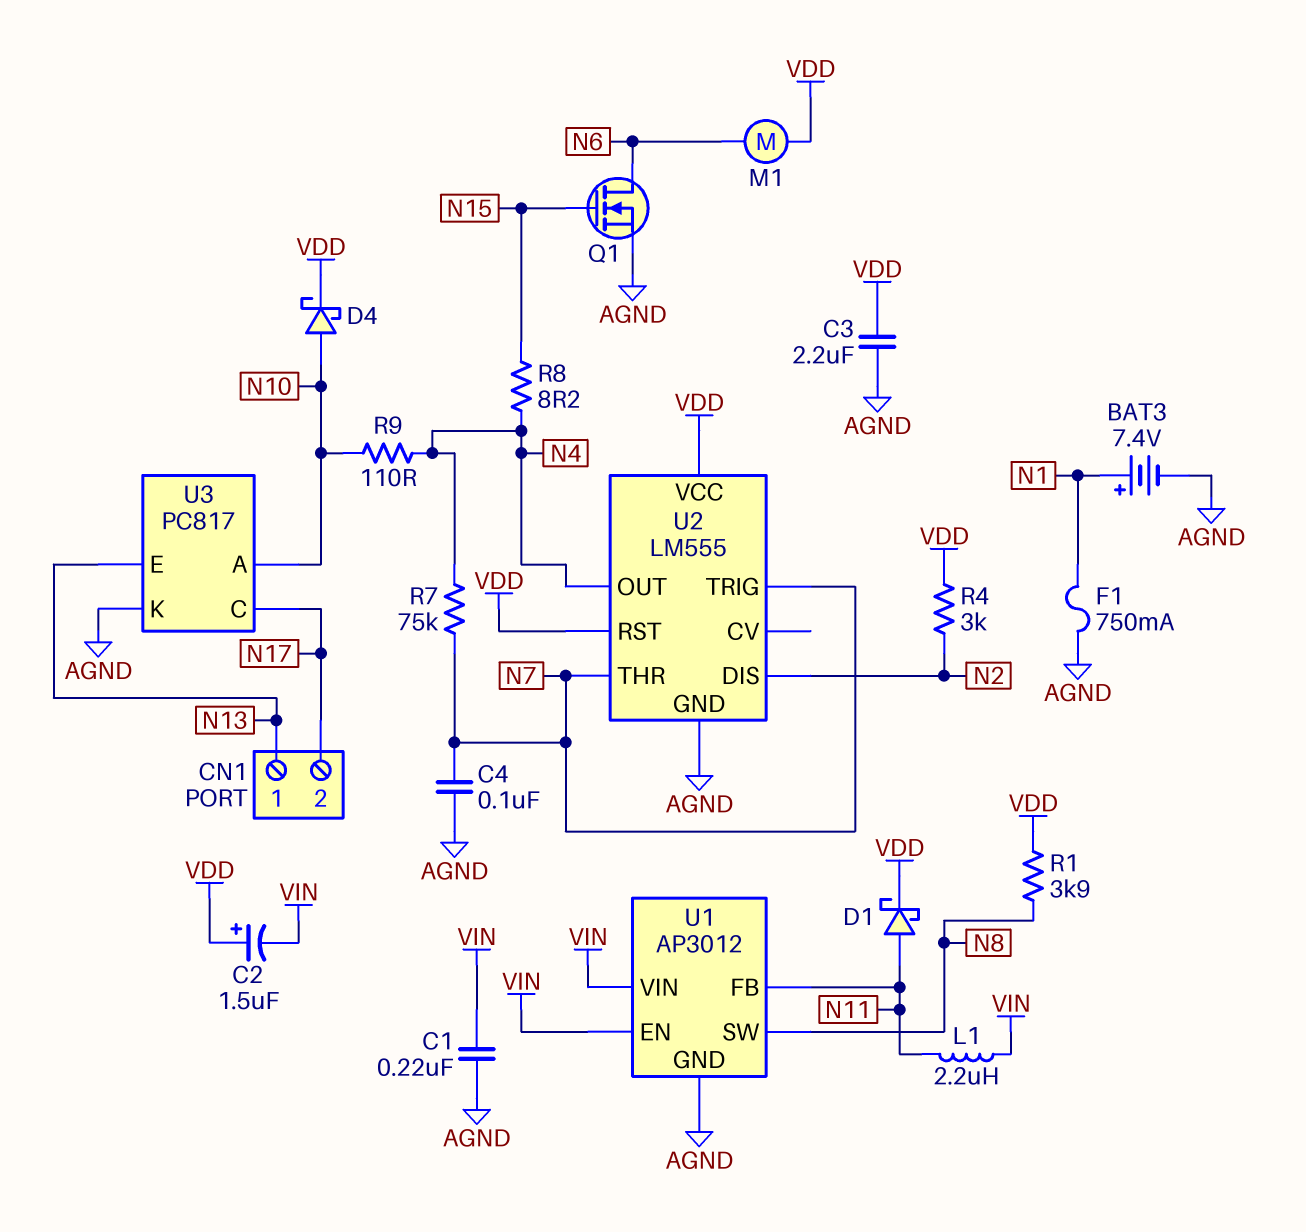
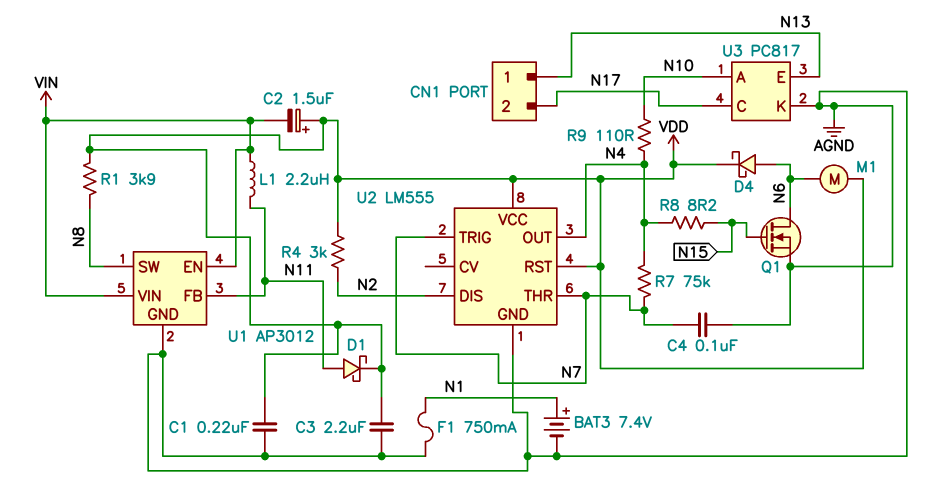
C1: 220nF (AGND, VIN) -> 220nF (AGND, VDD)
D4: schottky (A N10, K VDD) -> schottky (A N6, K VDD)

